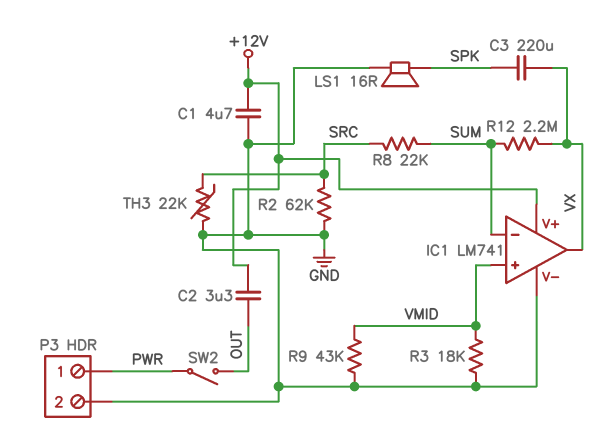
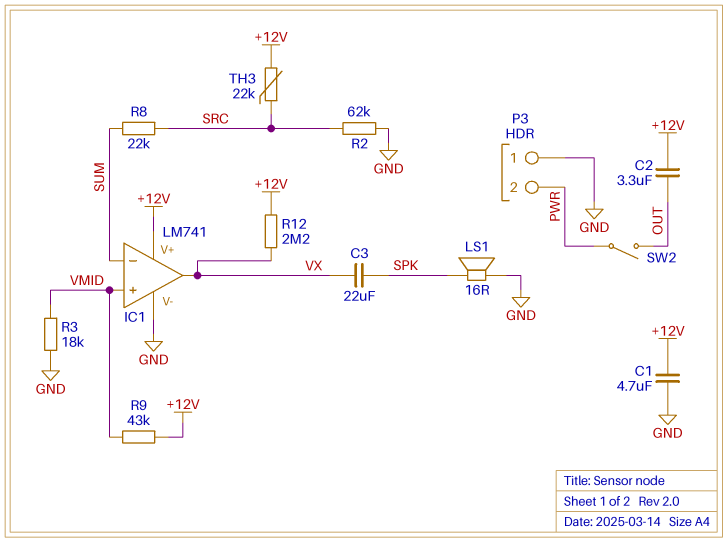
C3: 220uF (SPK, VX) -> 22uF (SPK, VX)
P3 pin 1: PWR -> GND
P3 pin 2: GND -> PWR
R9: 43k (GND, VMID) -> 43k (+12V, VMID)
R12: 2.2M (SUM, VX) -> 2.2M (+12V, VX)
TH3: 22k (GND, SRC) -> 22k (+12V, SRC)

